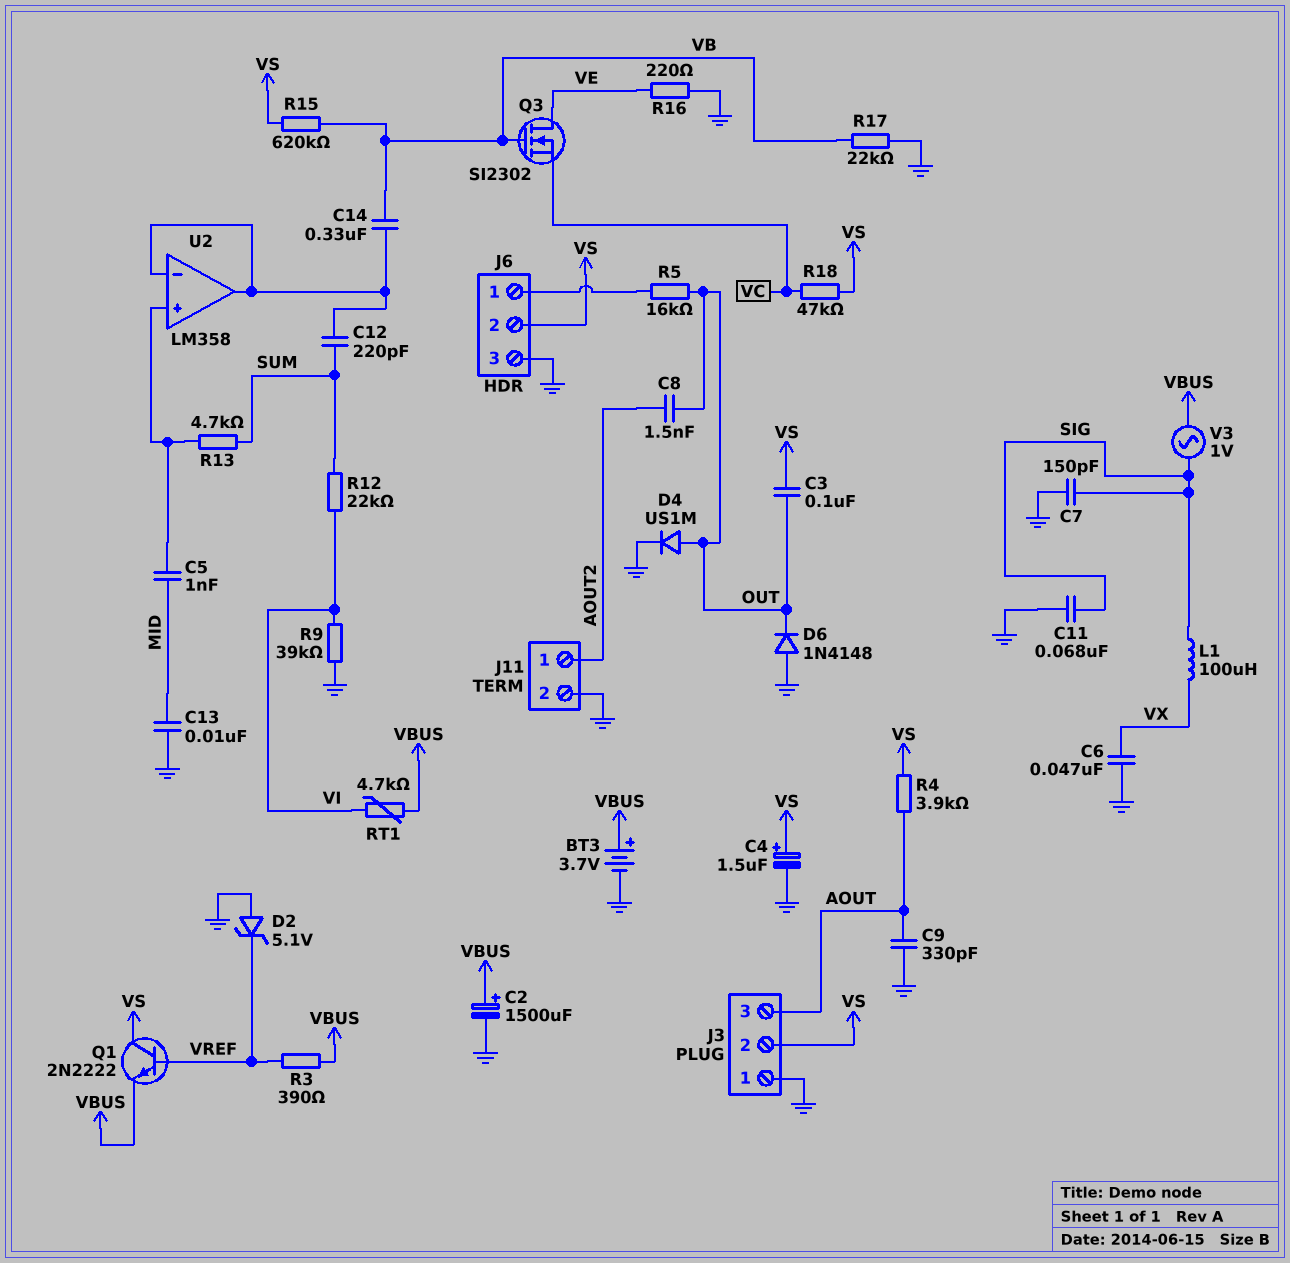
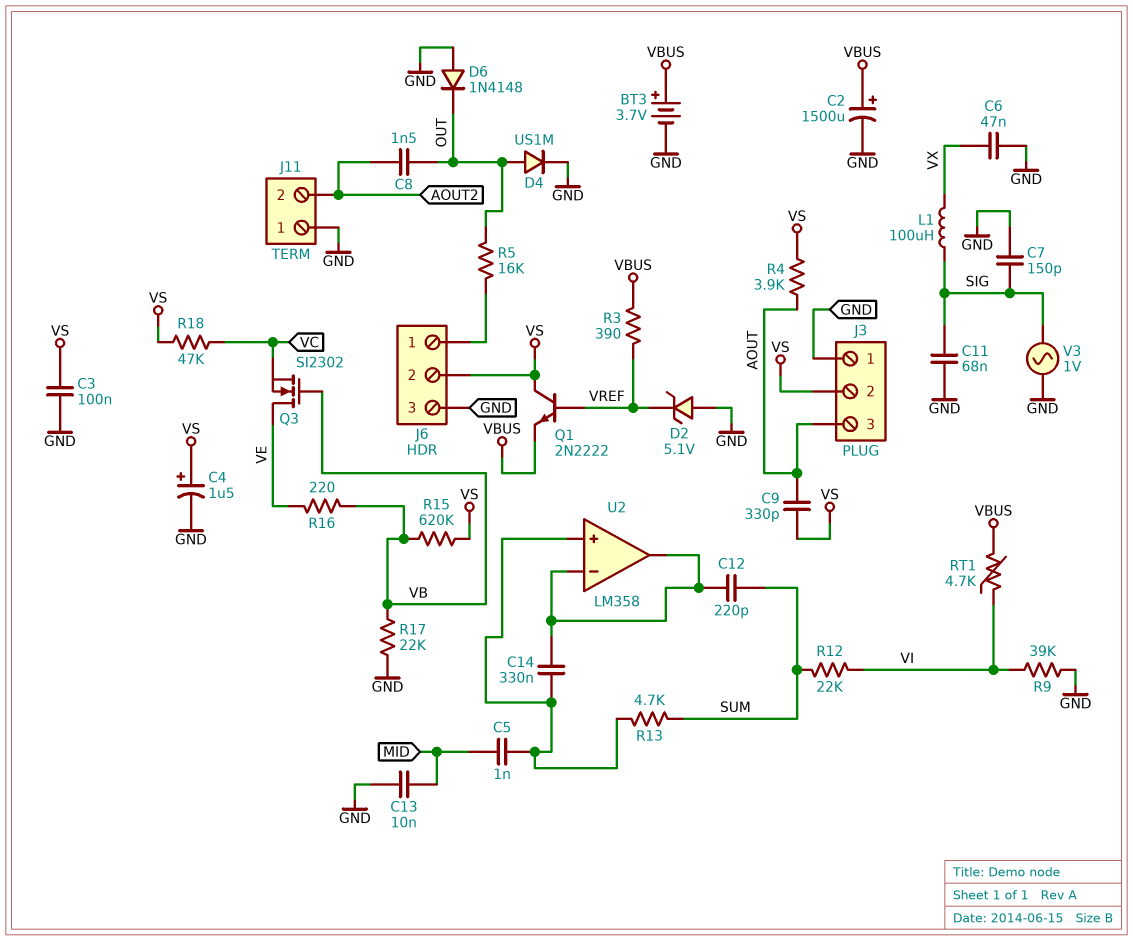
C3: 100nF (OUT, VS) -> 100nF (GND, VS)
C9: 330pF (AOUT, GND) -> 330pF (AOUT, VS)
C14: 330nF (U2/in-, VB) -> 330nF (U2/in+, U2/in-)
J11 pin 1: AOUT2 -> GND
J11 pin 2: GND -> AOUT2
R16: 220 (GND, VE) -> 220 (VB, VE)
V3: AC 1V (SIG, VBUS) -> AC 1V (GND, SIG)

